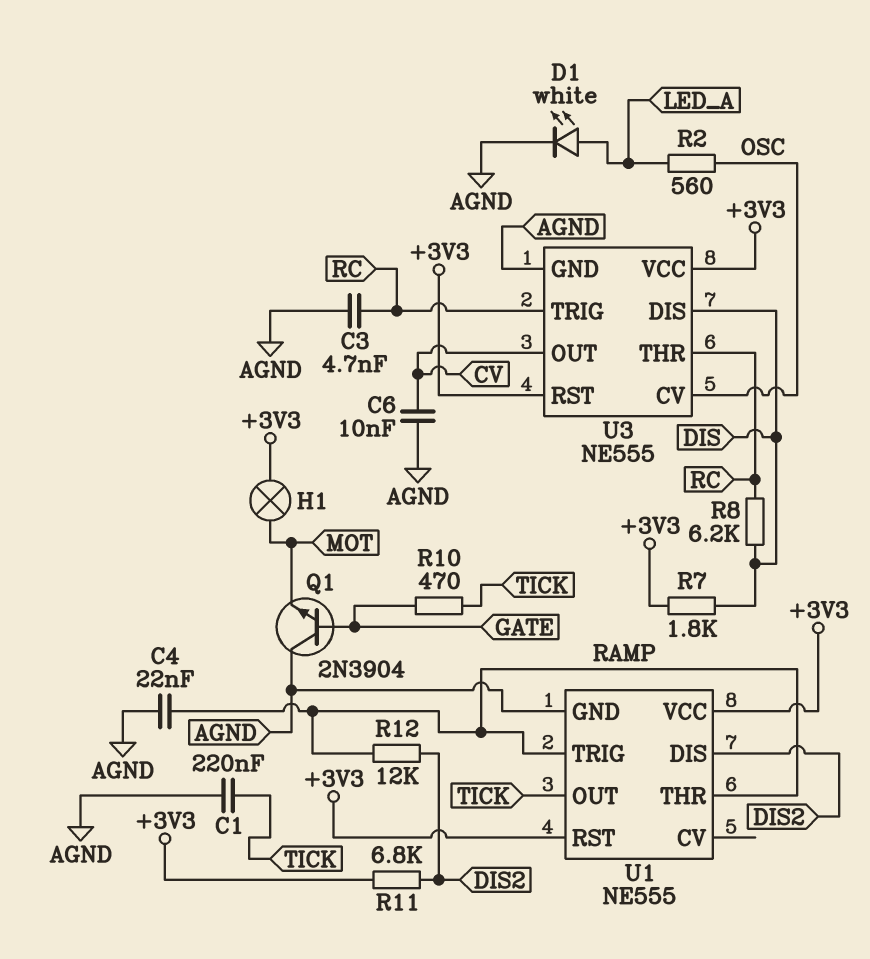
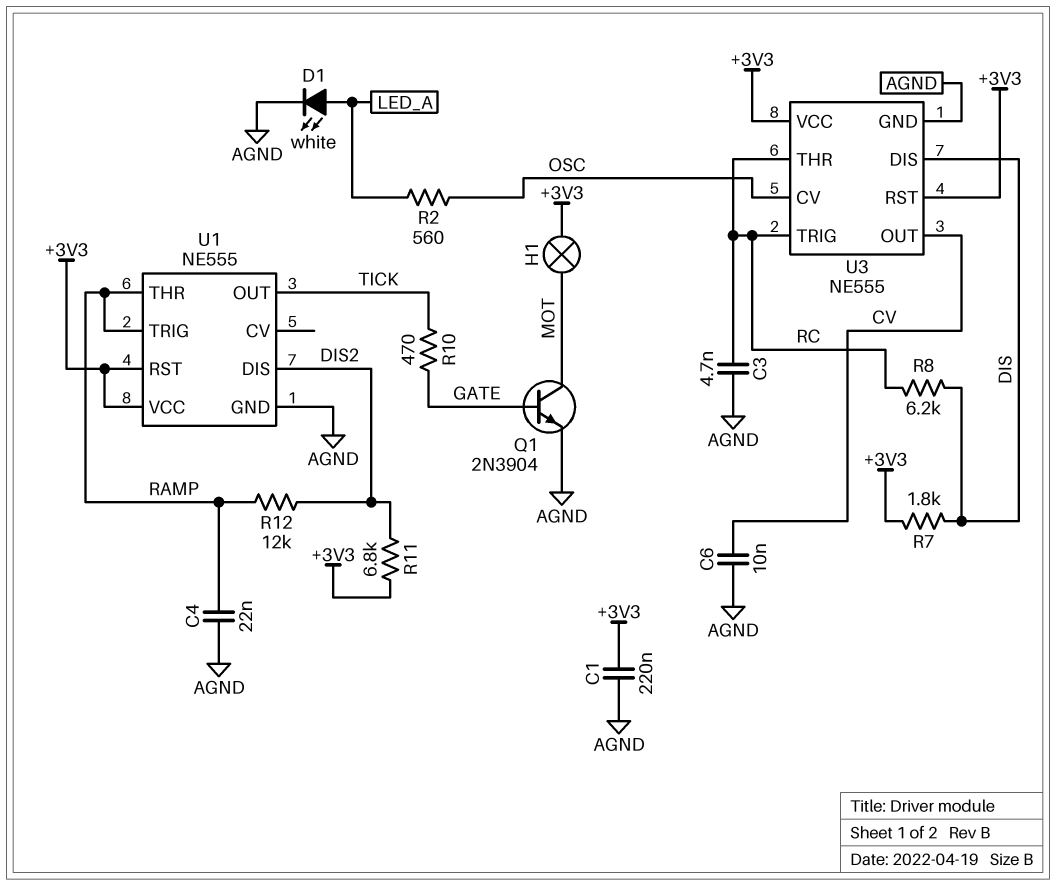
C1: 220nF (AGND, TICK) -> 220nF (+3V3, AGND)
Q1: NPN 2N3904 (B GATE, C AGND, E MOT) -> NPN 2N3904 (B GATE, C MOT, E AGND)

